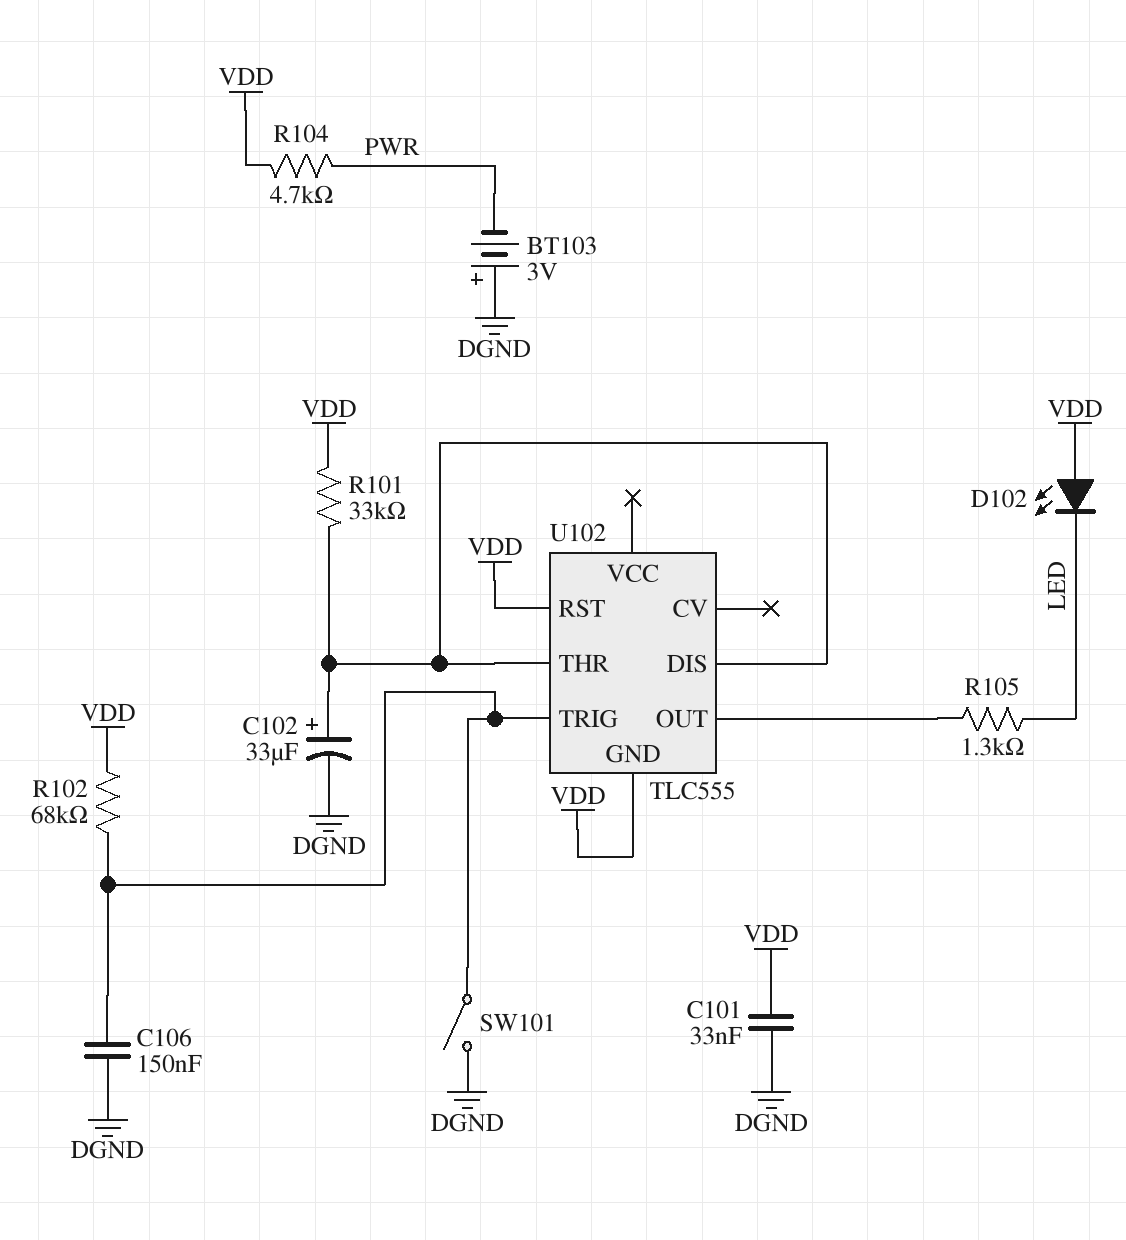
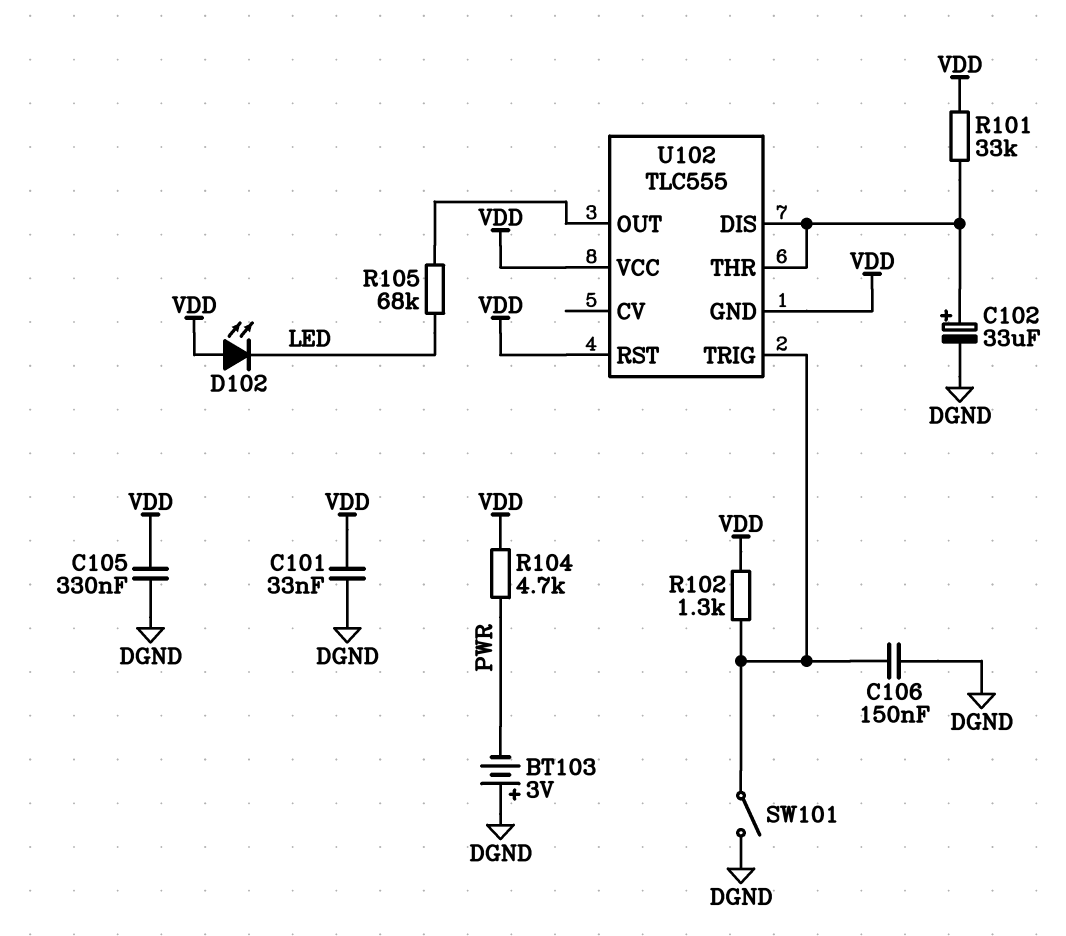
C105: none -> 330nF (DGND, VDD)
R102: 68k (U102/TRIG, VDD) -> 1.3k (U102/TRIG, VDD)
R105: 1.3k (LED, U102/OUT) -> 68k (LED, U102/OUT)
U102 pin VCC: none -> VDD

